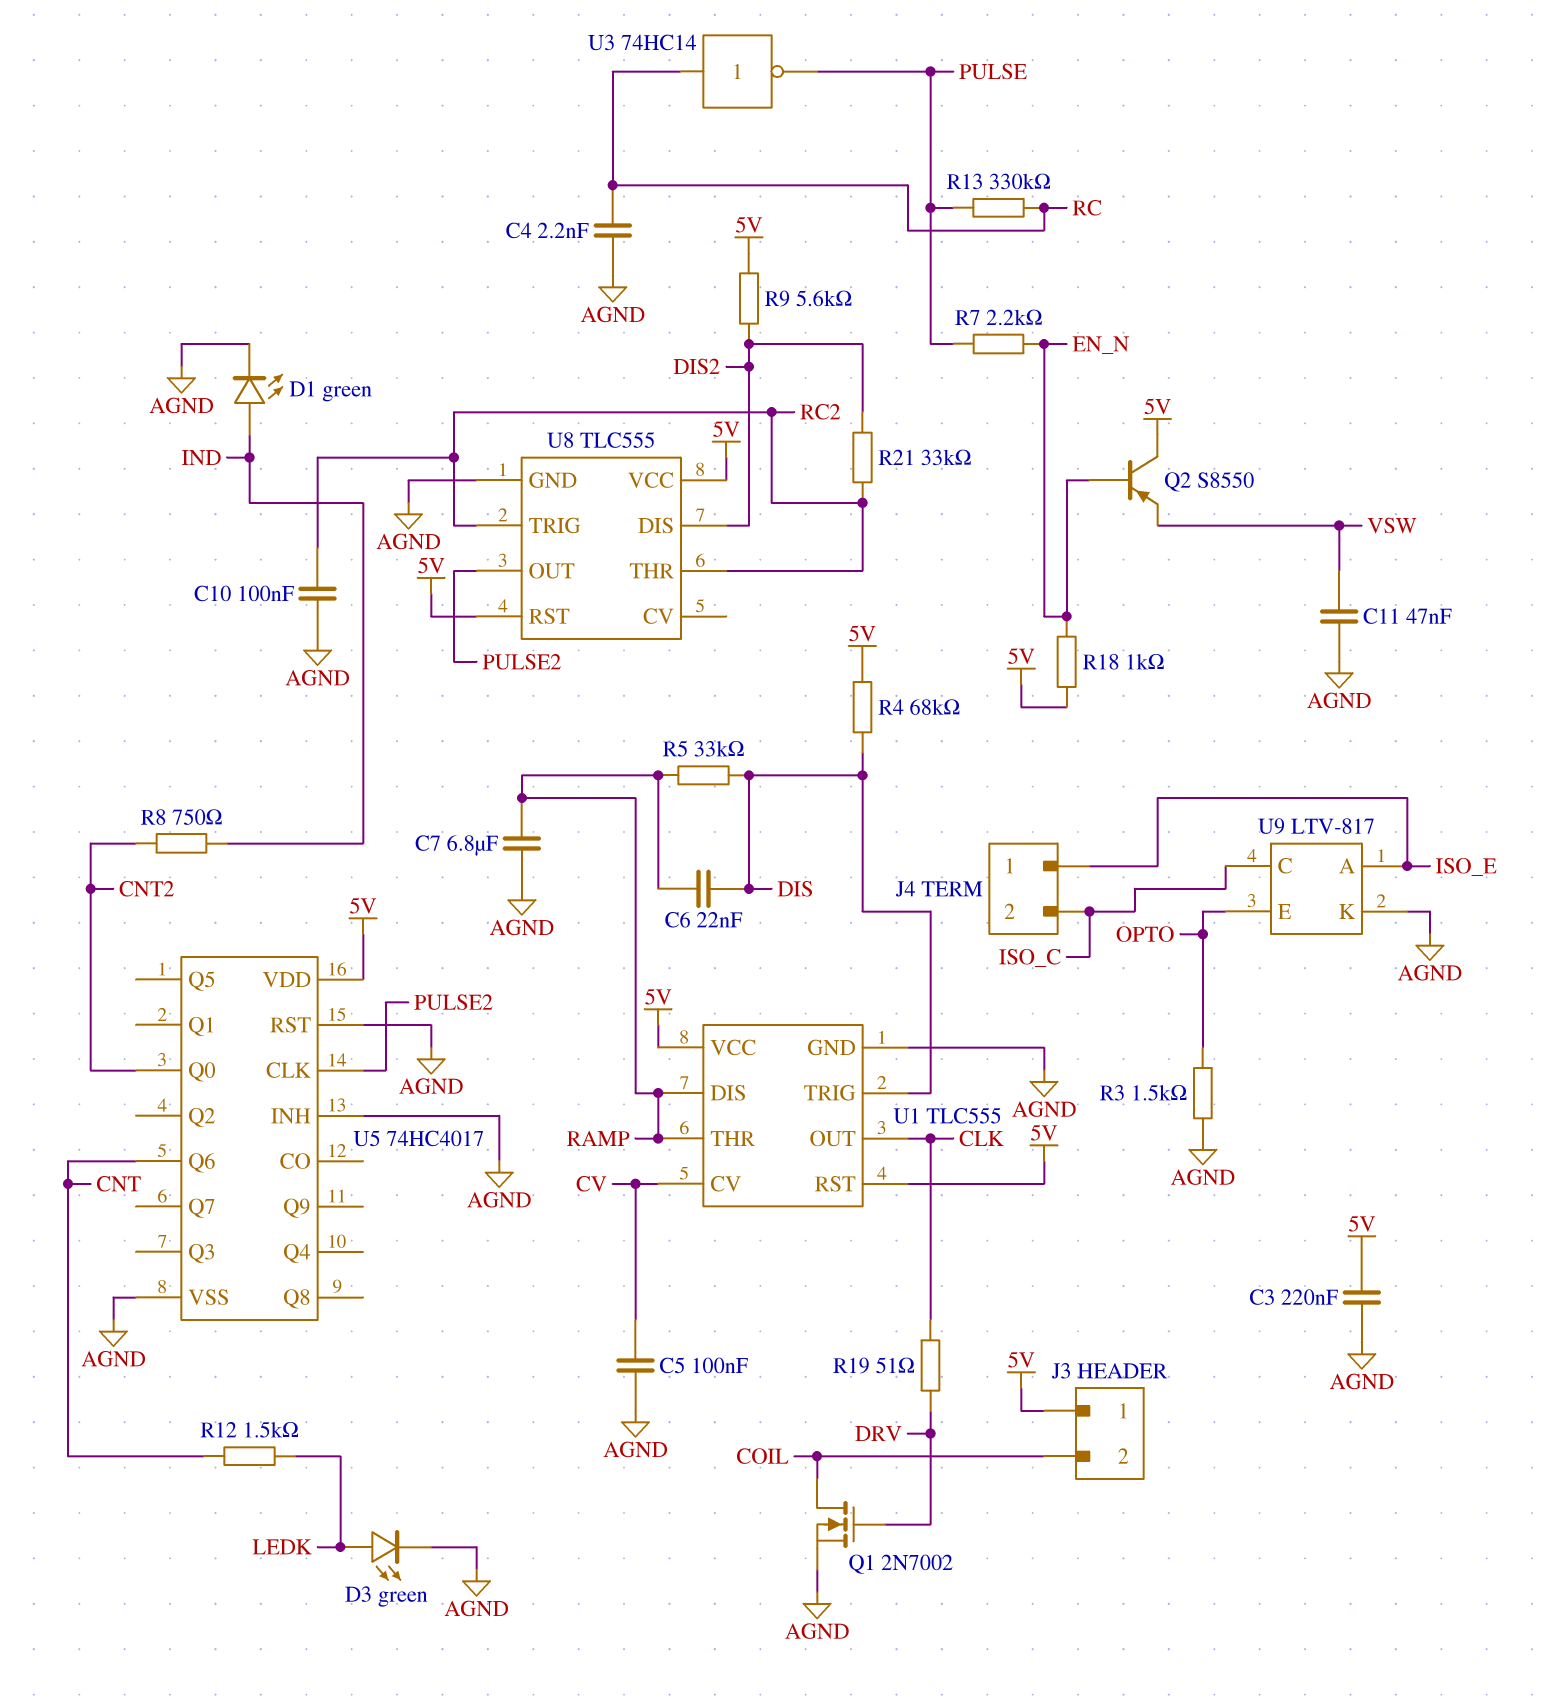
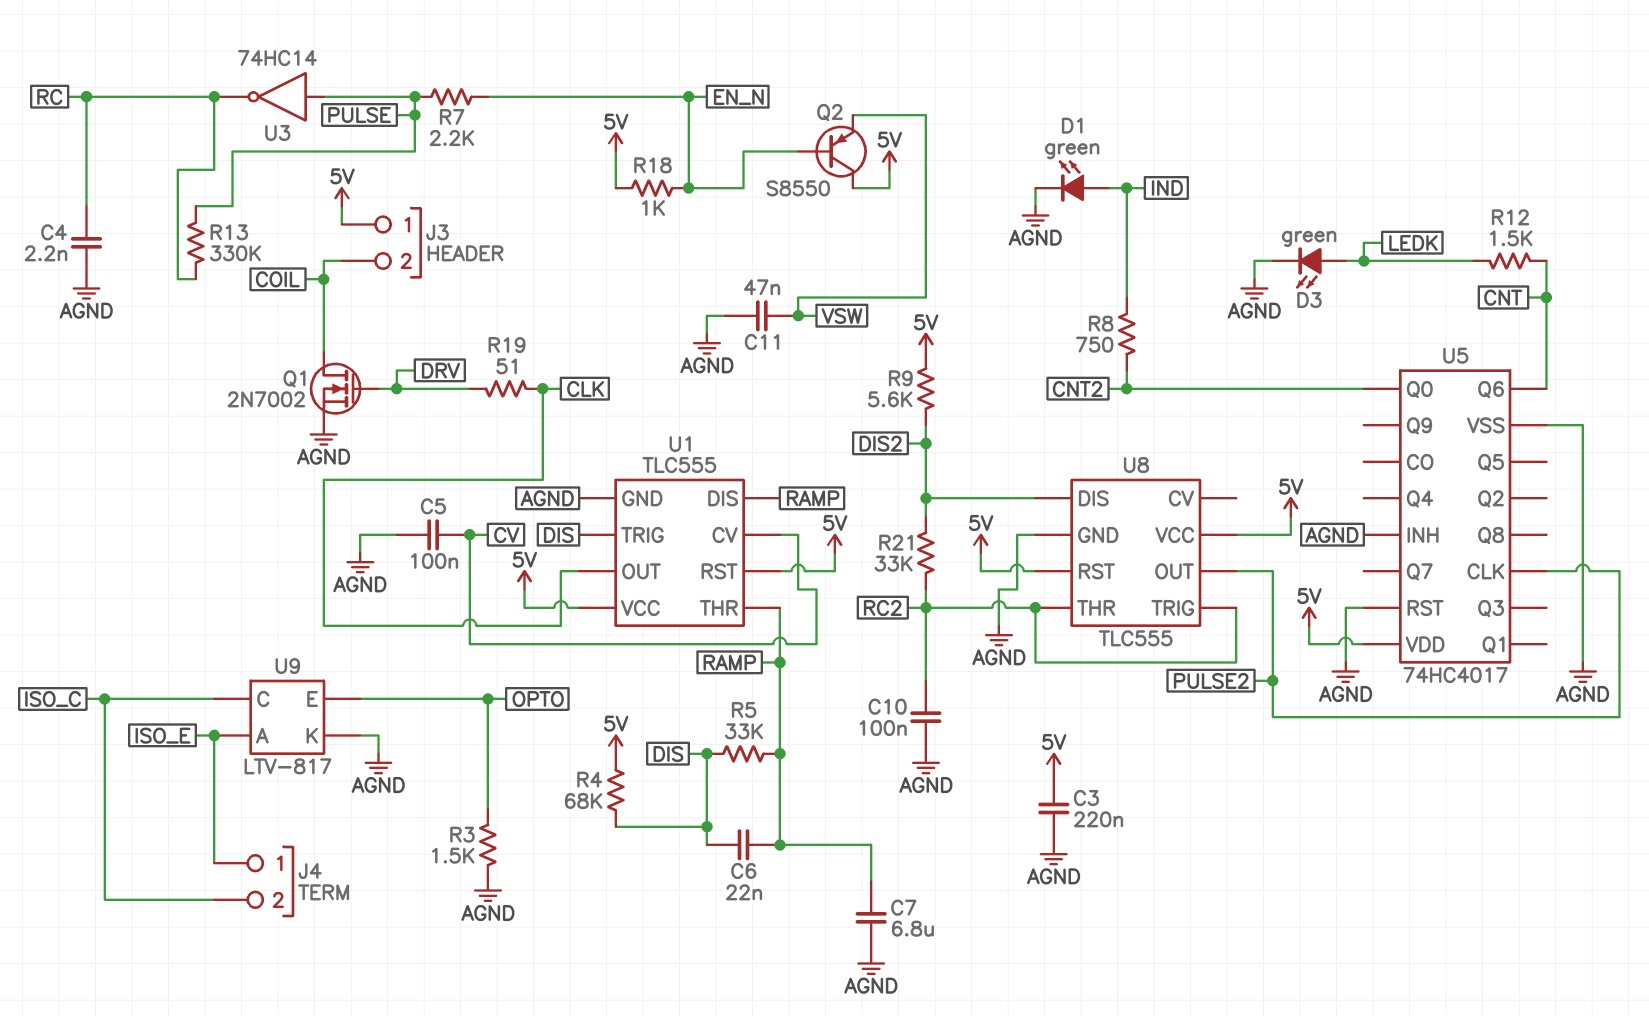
U3: NOT 74HC14 (in RC, out PULSE) -> NOT 74HC14 (in PULSE, out RC)

